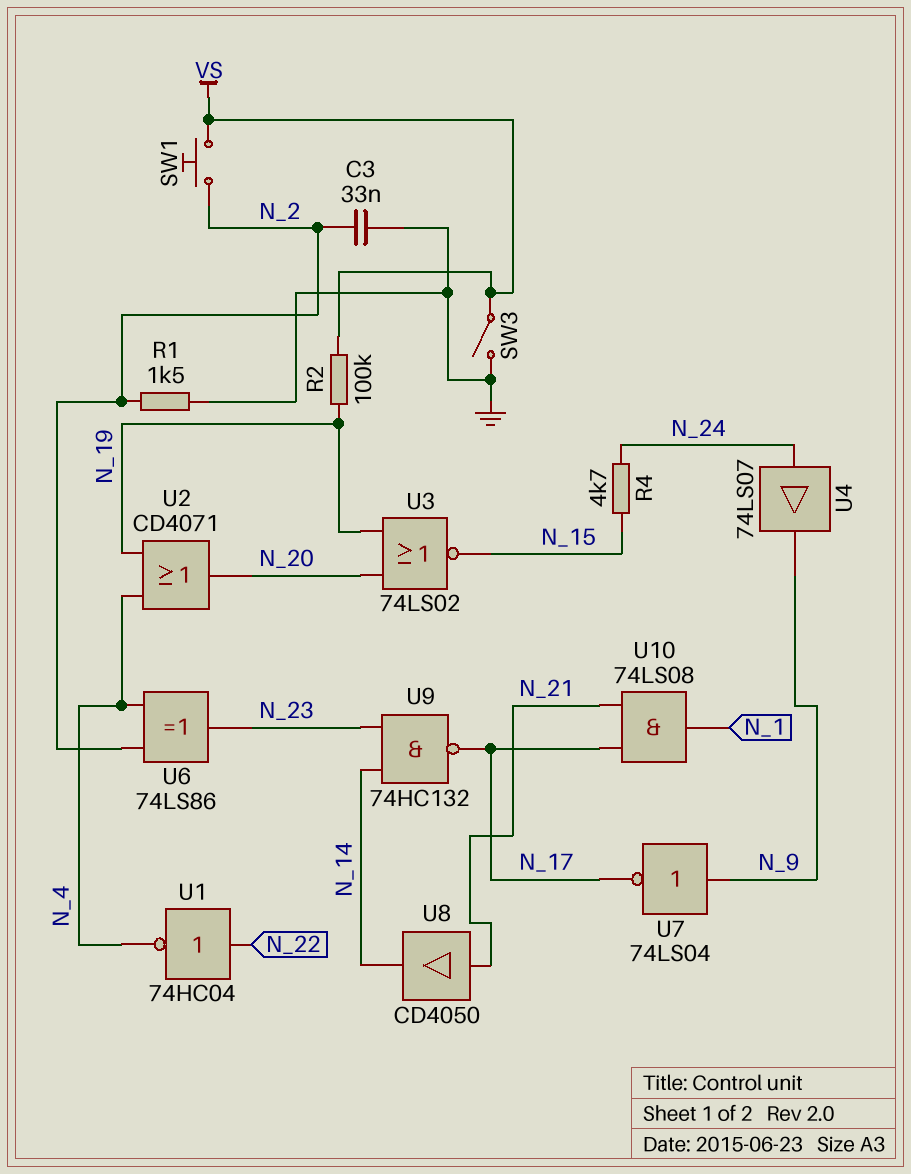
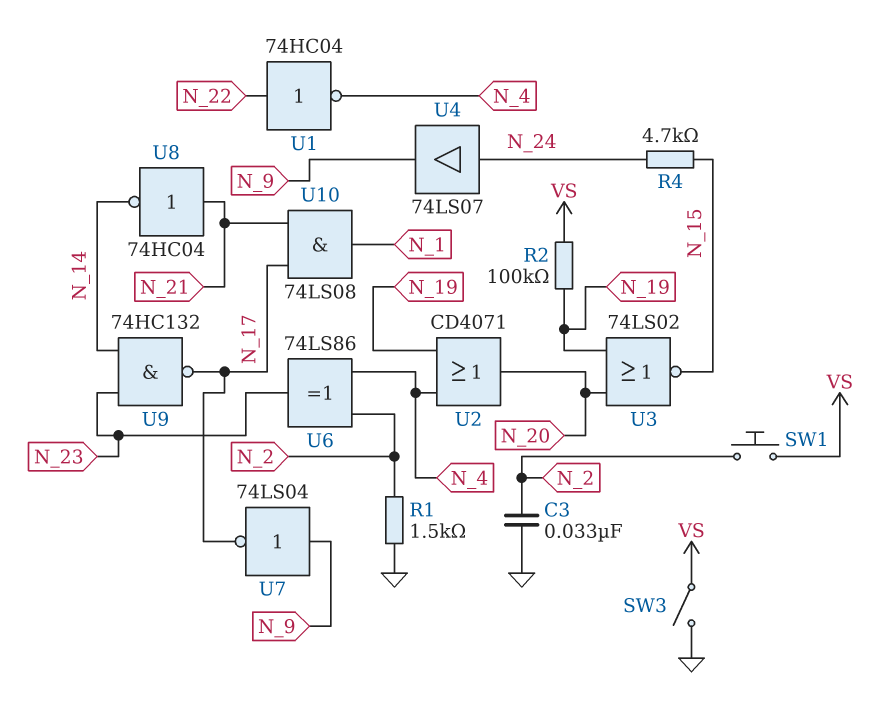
U8: buffer CD4050 (in N_21, out N_14) -> NOT 74HC04 (in N_21, out N_14)

